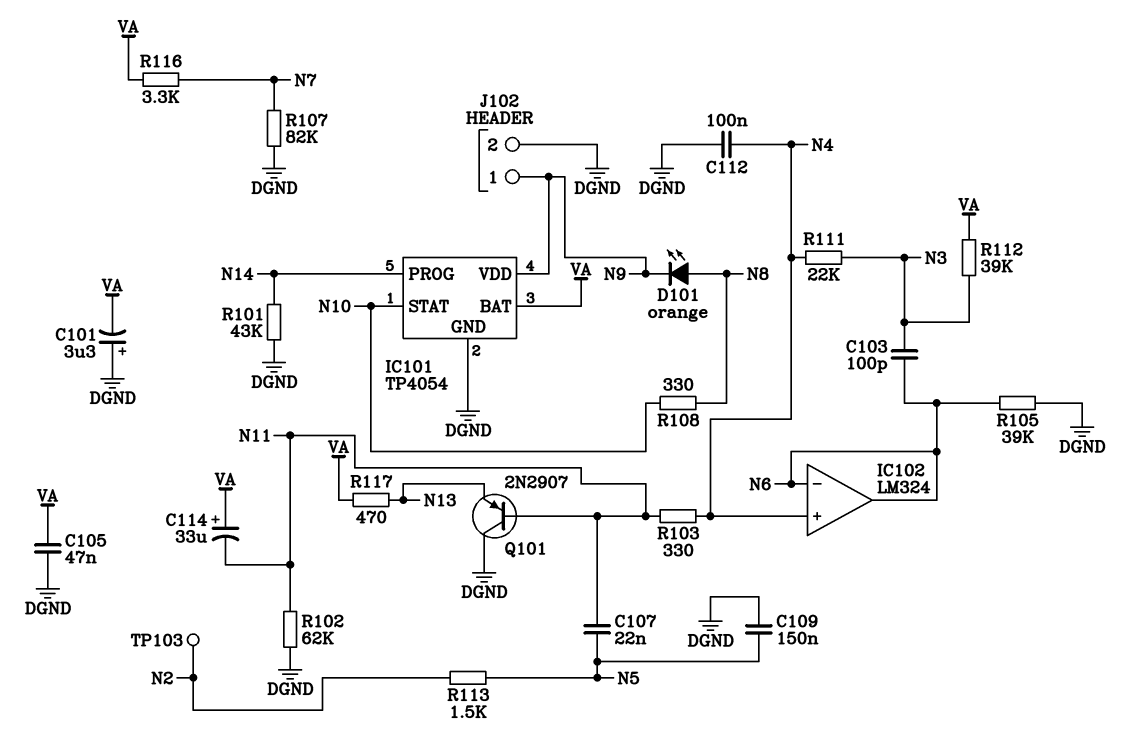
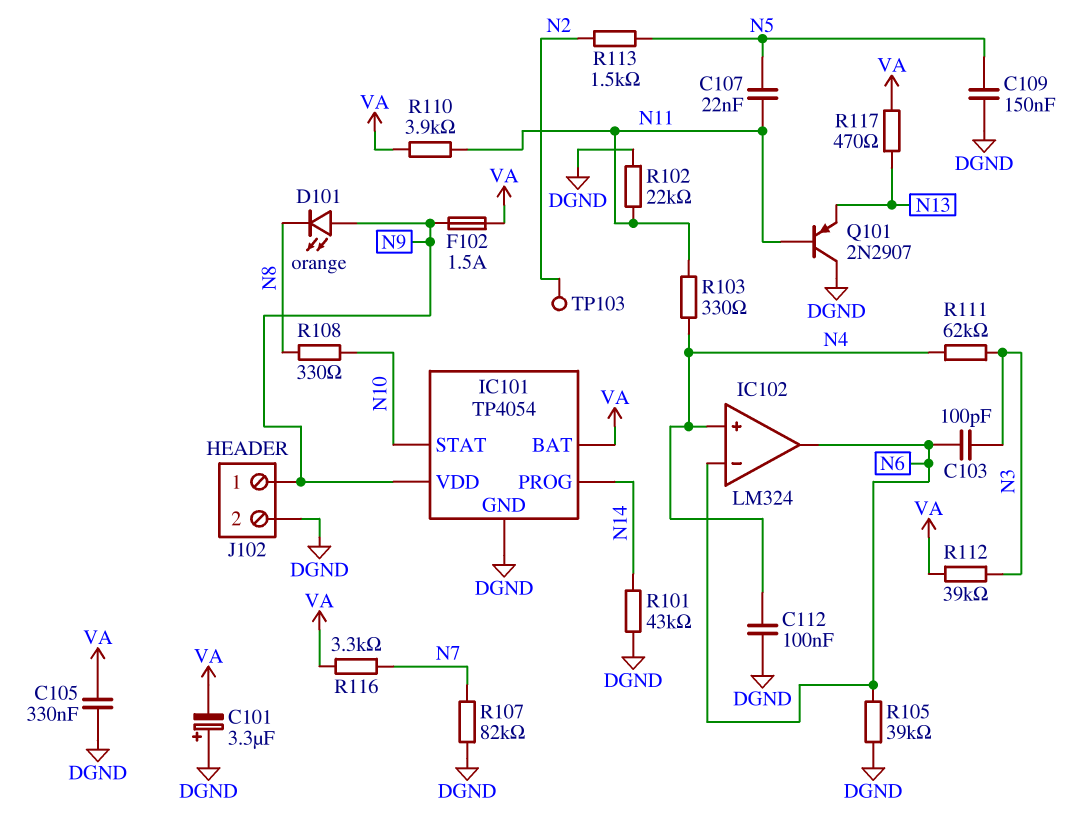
C105: 47nF (DGND, VA) -> 330nF (DGND, VA)
C114: 33uF (plus VA, minus N11) -> none
D101: LED orange (A N8, K N9) -> LED orange (A N9, K N8)
F102: none -> 1.5A (N9, VA)
R102: 62k (DGND, N11) -> 22k (DGND, N11)
R110: none -> 3.9k (N11, VA)
R111: 22k (N3, N4) -> 62k (N3, N4)

